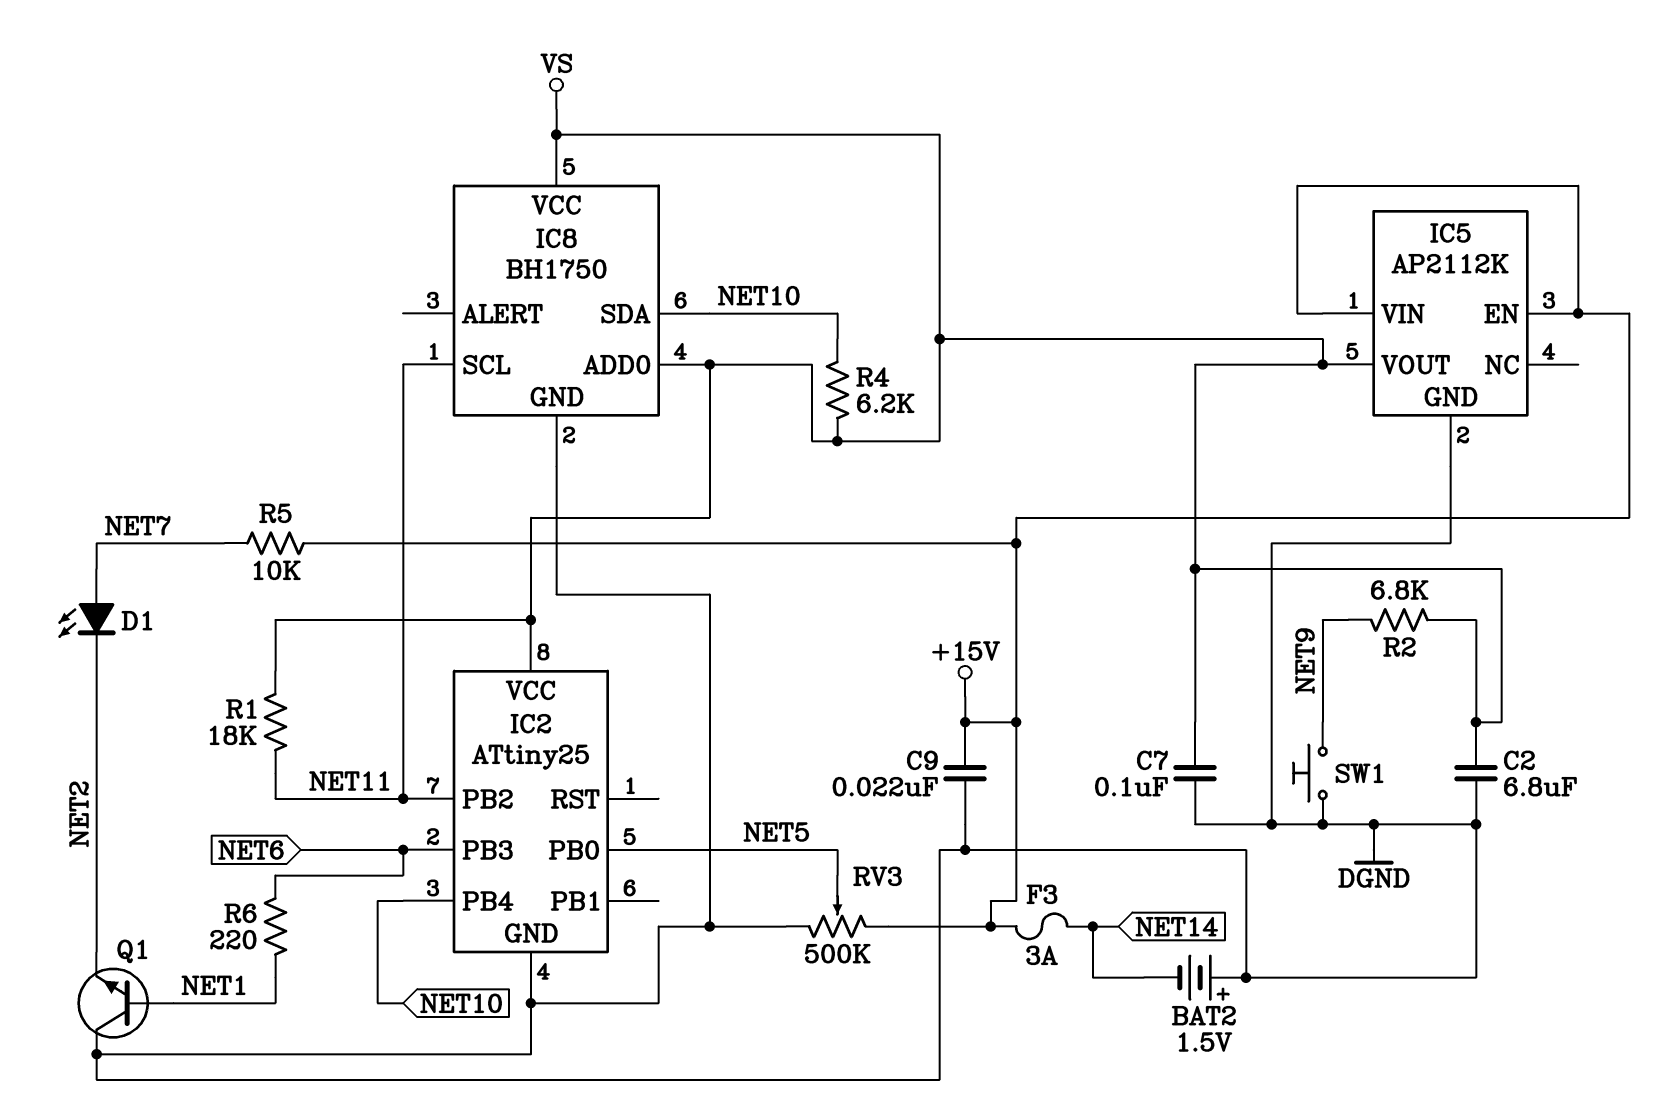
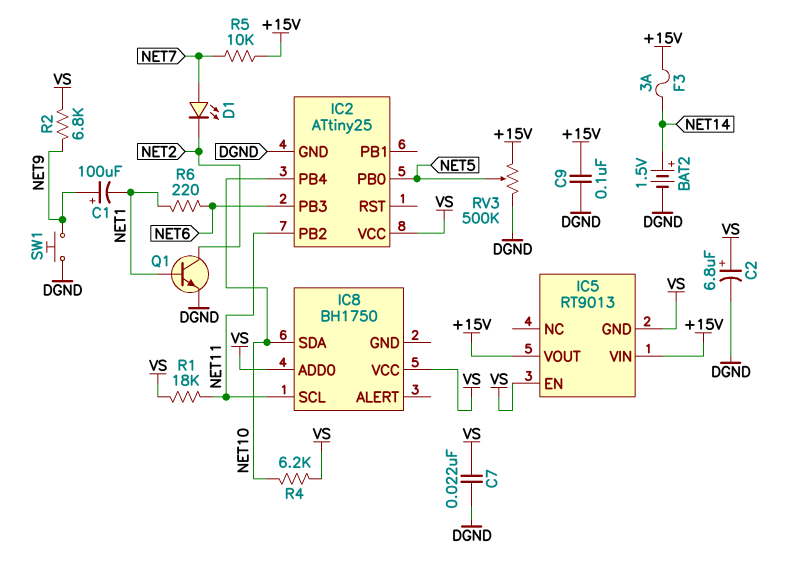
BAT2: 1.5V (plus DGND, minus NET14) -> 1.5V (plus NET14, minus DGND)
C1: none -> 100uF (plus NET9, minus NET1)
C2: 6.8uF (DGND, VS) -> 6.8uF (plus VS, minus DGND)
C7: 100nF (DGND, VS) -> 22nF (DGND, VS)
C9: 22nF (+15V, DGND) -> 100nF (+15V, DGND)
IC5: AP2112K -> RT9013
IC5 pin EN: +15V -> VS
IC5 pin GND: DGND -> VS
IC5 pin VOUT: VS -> +15V
IC8 pin GND: DGND -> none
Q1: NPN (B NET1, C DGND, E NET2) -> NPN (B NET1, C NET2, E DGND)

